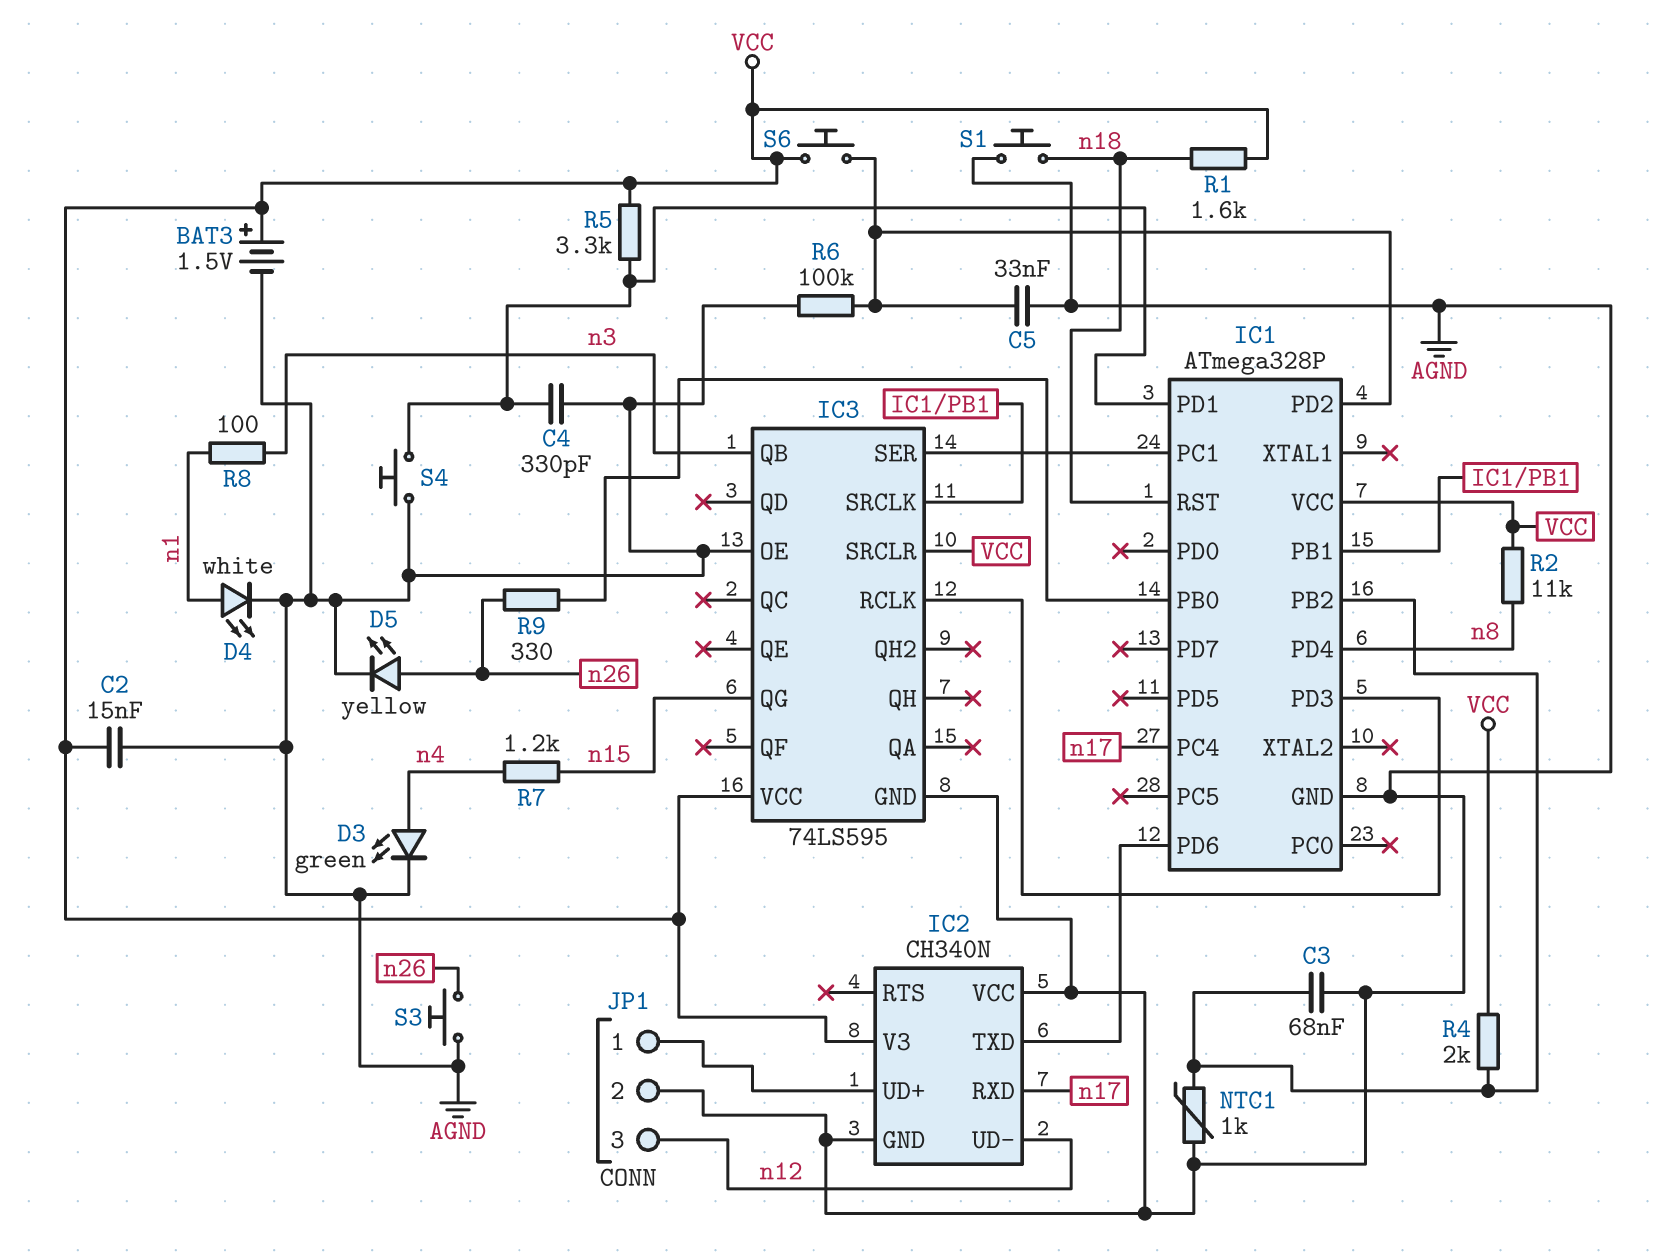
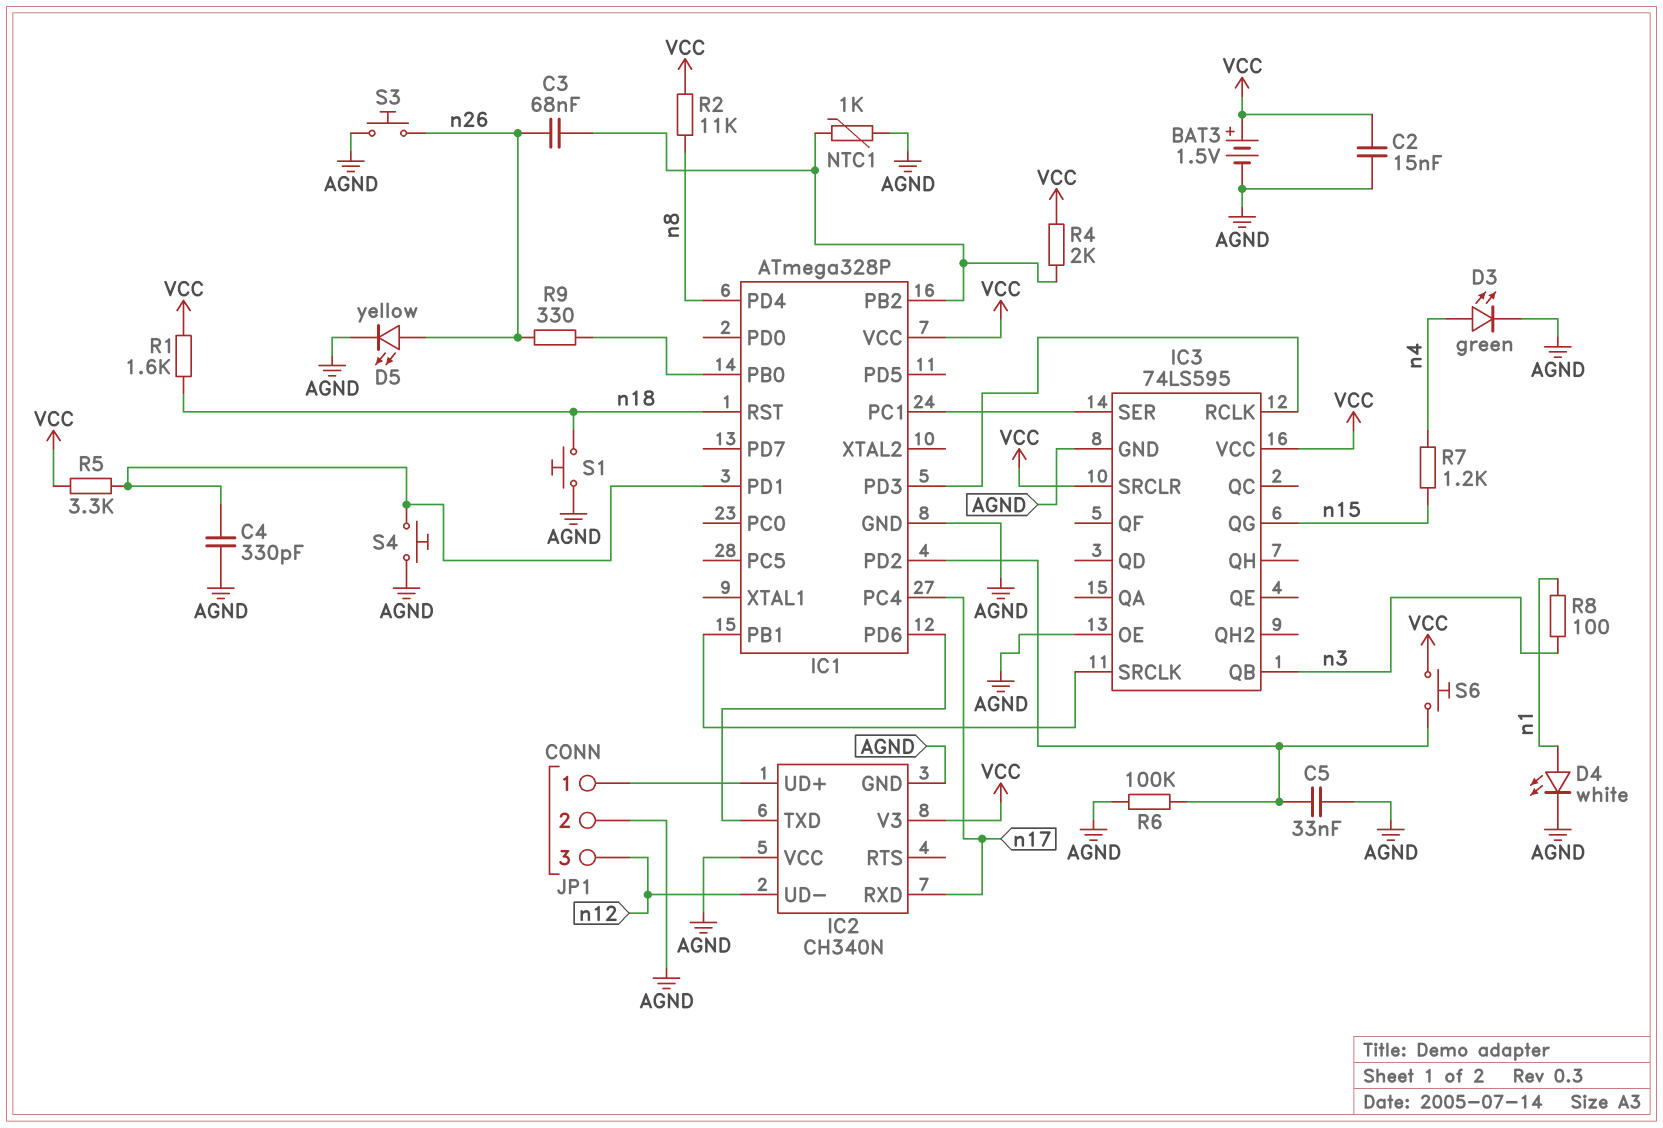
C3: 68nF (AGND, IC1/PB2) -> 68nF (IC1/PB2, n26)

